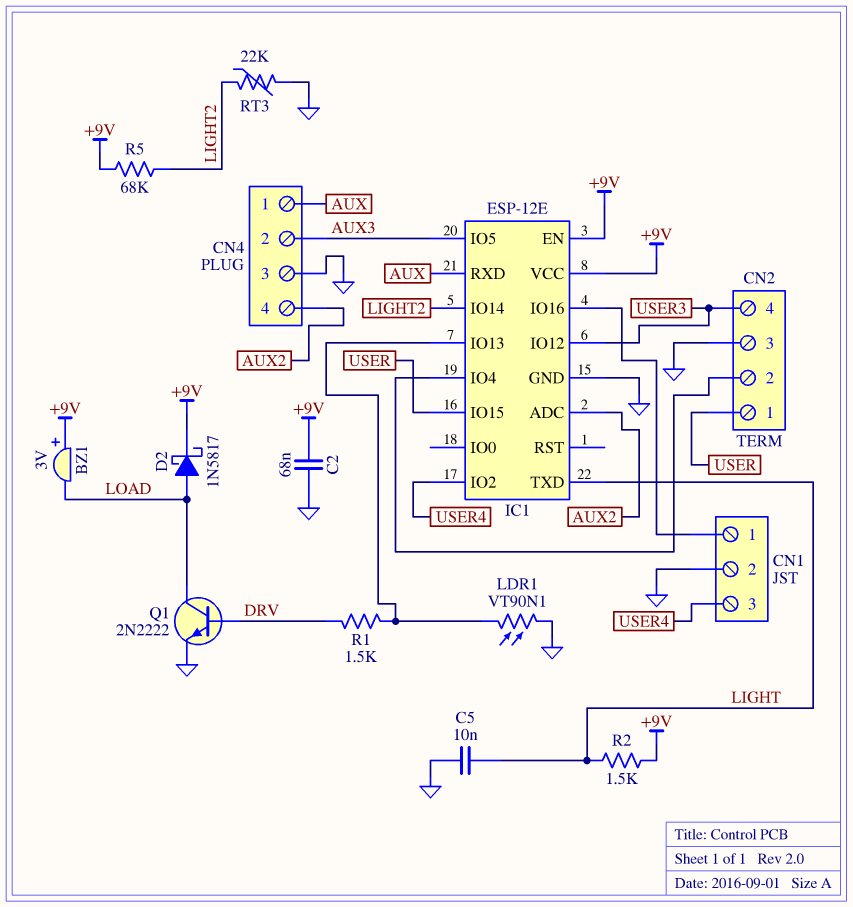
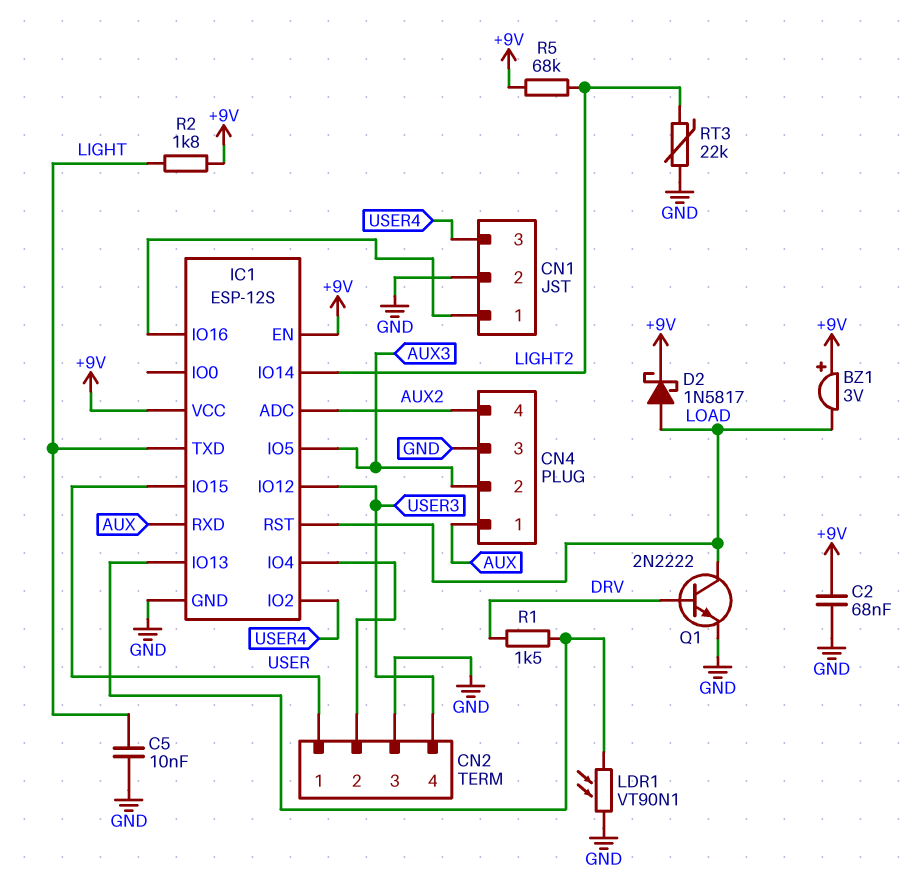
IC1: ESP-12E -> ESP-12S
IC1 pin RST: none -> LOAD
R2: 1.5k (+9V, LIGHT) -> 1.8k (+9V, LIGHT)

